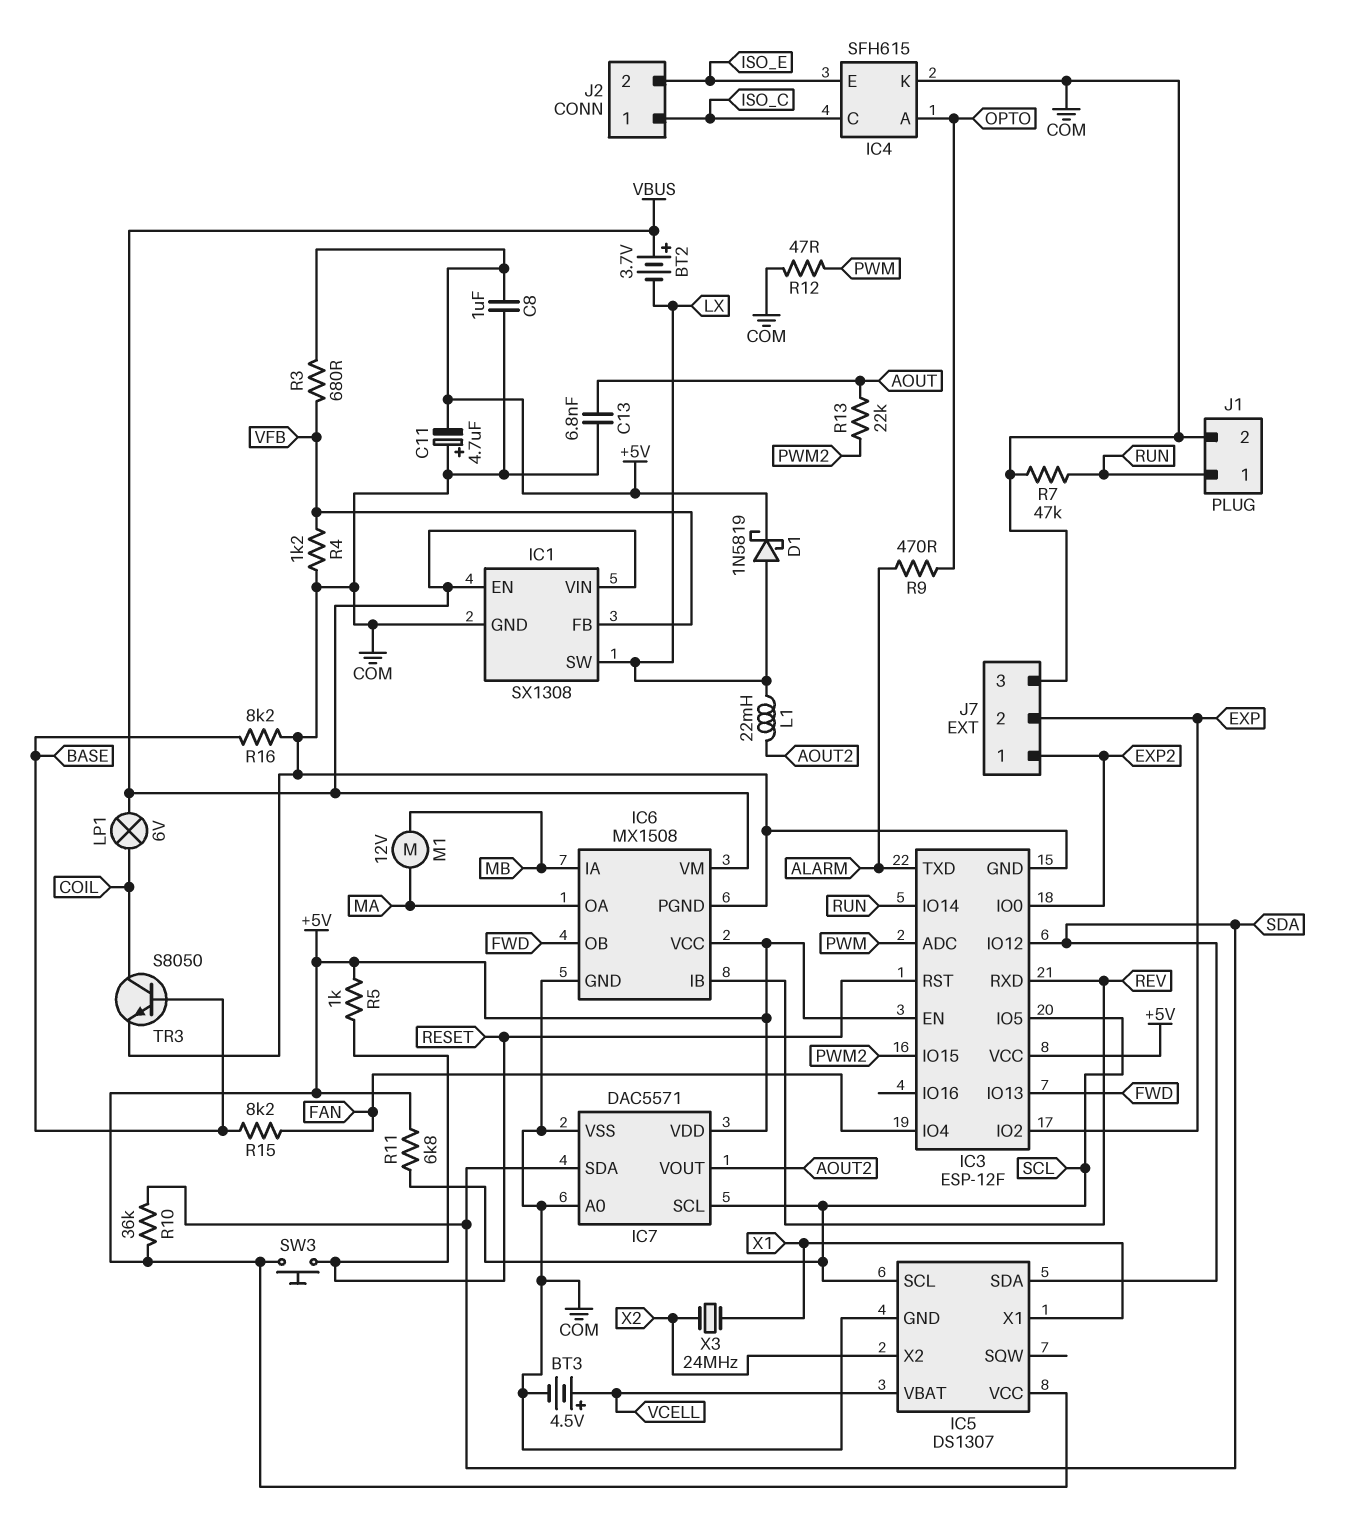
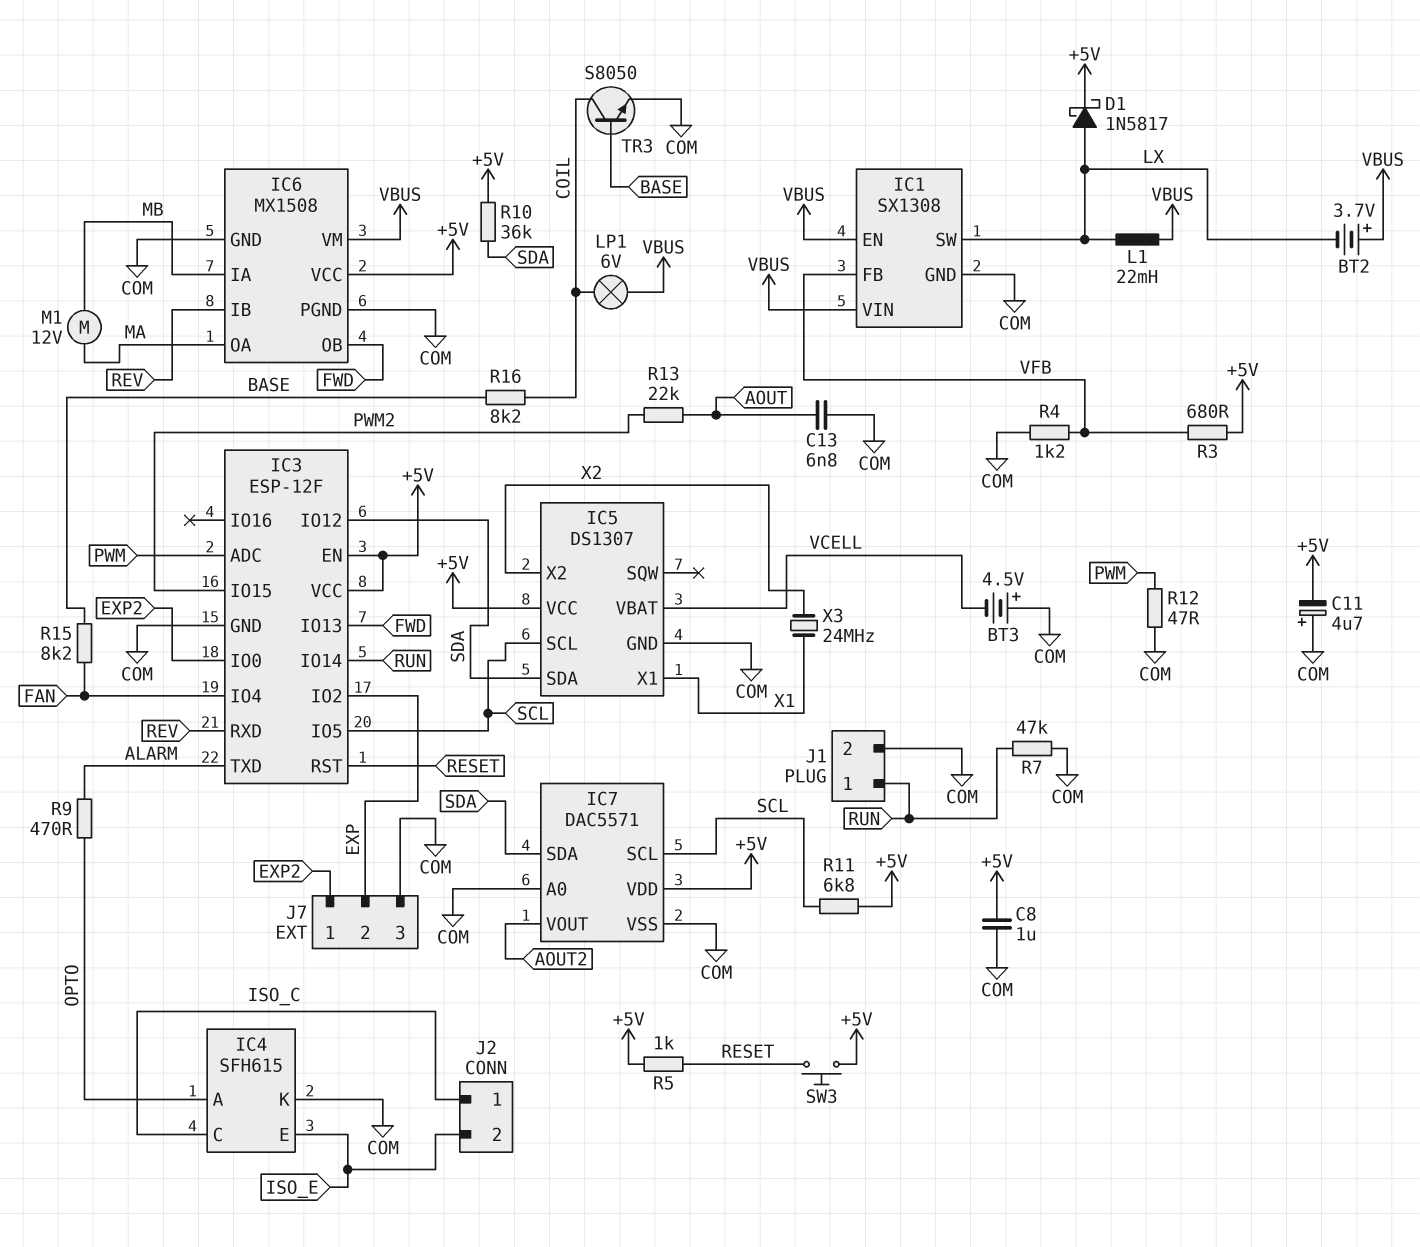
BT3: 4.5V (plus VCELL, minus COM) -> 4.5V (plus COM, minus VCELL)
D1: schottky 1N5819 (A LX, K +5V) -> schottky 1N5817 (A LX, K +5V)
L1: 22mH (AOUT2, LX) -> 22mH (LX, VBUS)
R16: 8.2k (BASE, COM) -> 8.2k (BASE, COIL)

